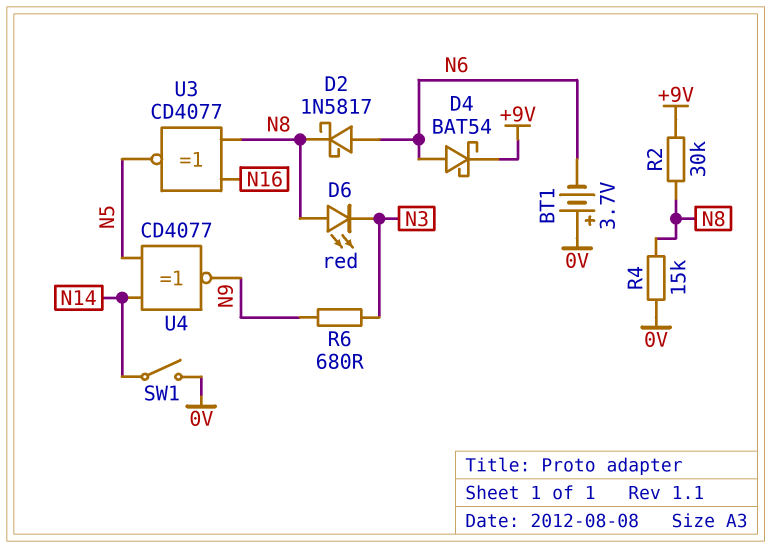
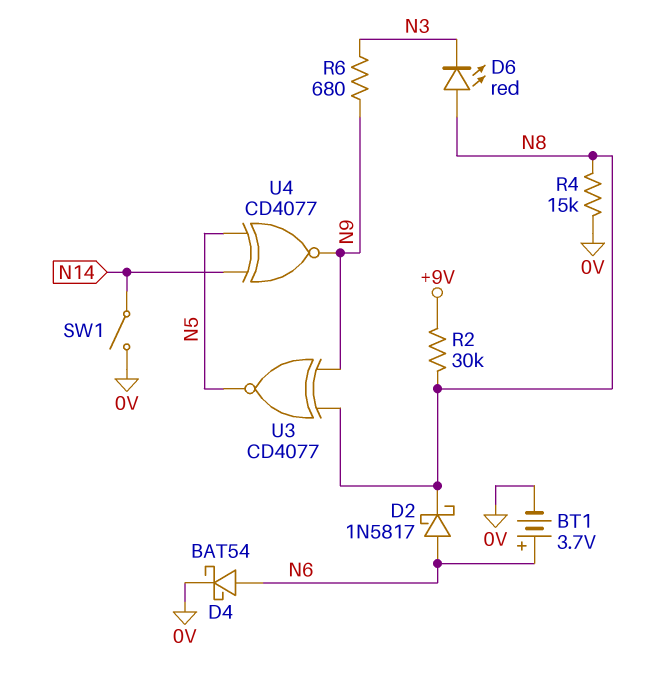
BT1: 3.7V (plus 0V, minus N6) -> 3.7V (plus N6, minus 0V)
D4: schottky BAT54 (A N6, K +9V) -> schottky BAT54 (A N6, K 0V)
U3: XNOR CD4077 (in N8, in N16, out N5) -> XNOR CD4077 (in N8, in N9, out N5)

